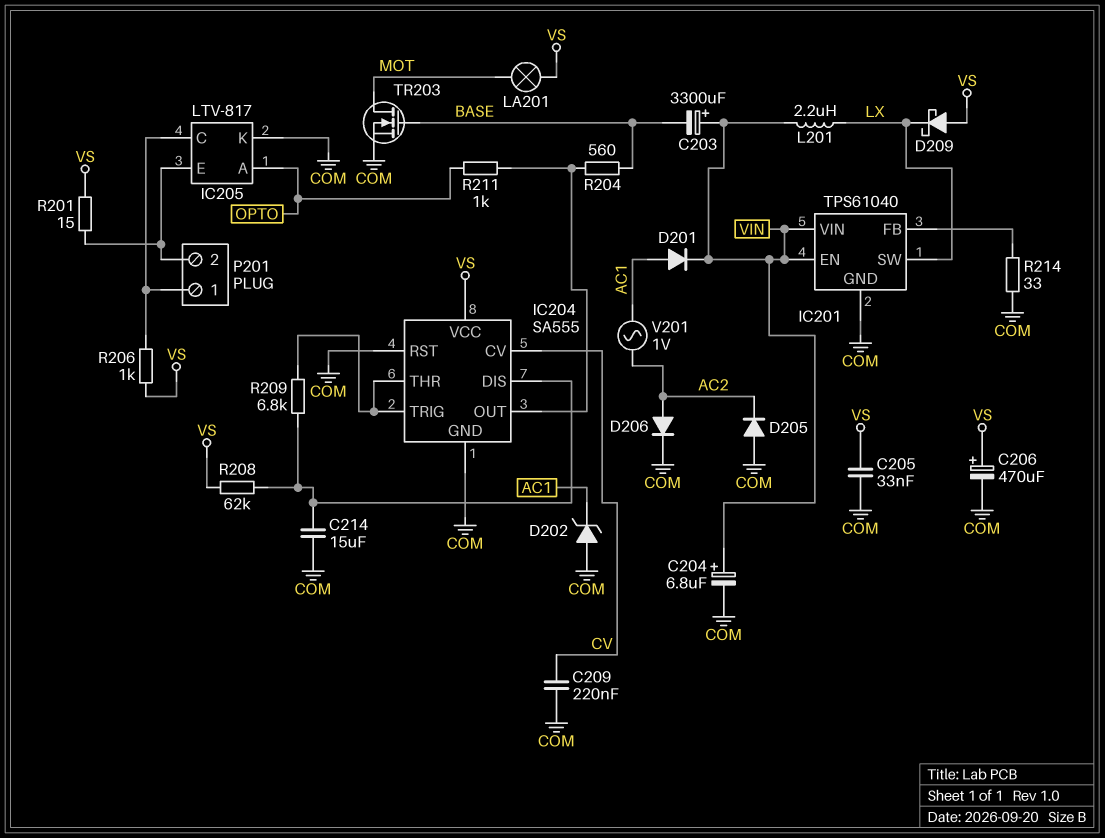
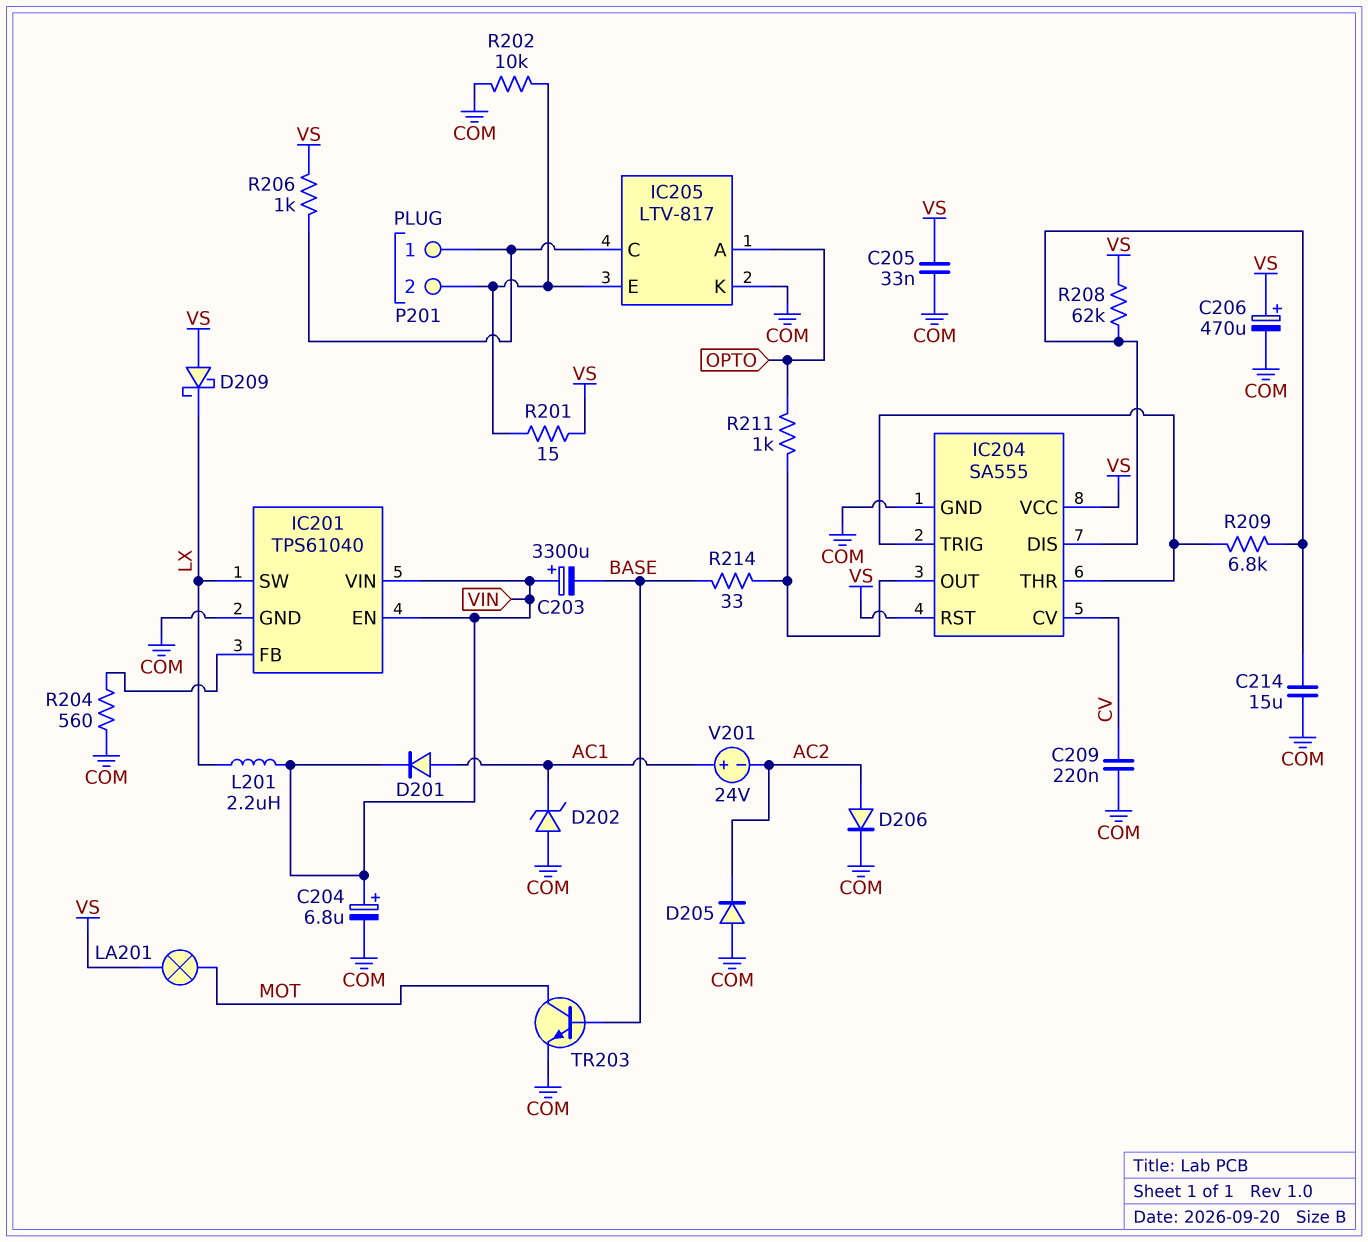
IC204 pin RST: COM -> VS
R202: none -> 10k (COM, IC205/E)
R204: 560 (BASE, IC204/OUT) -> 560 (COM, IC201/FB)
R214: 33 (COM, IC201/FB) -> 33 (BASE, IC204/OUT)
TR203: NMOS (G BASE, D MOT, S COM) -> NPN (B BASE, C MOT, E COM)
V201: AC 1V (AC1, AC2) -> 24V (plus AC1, minus AC2)

